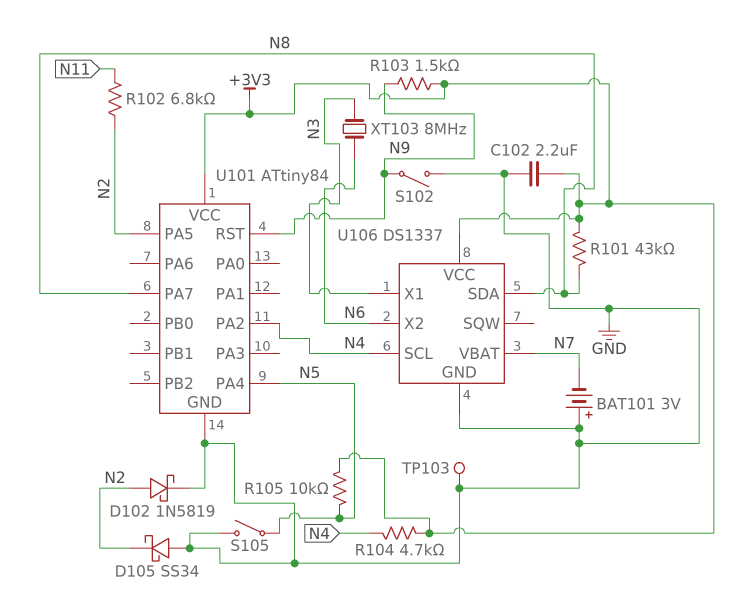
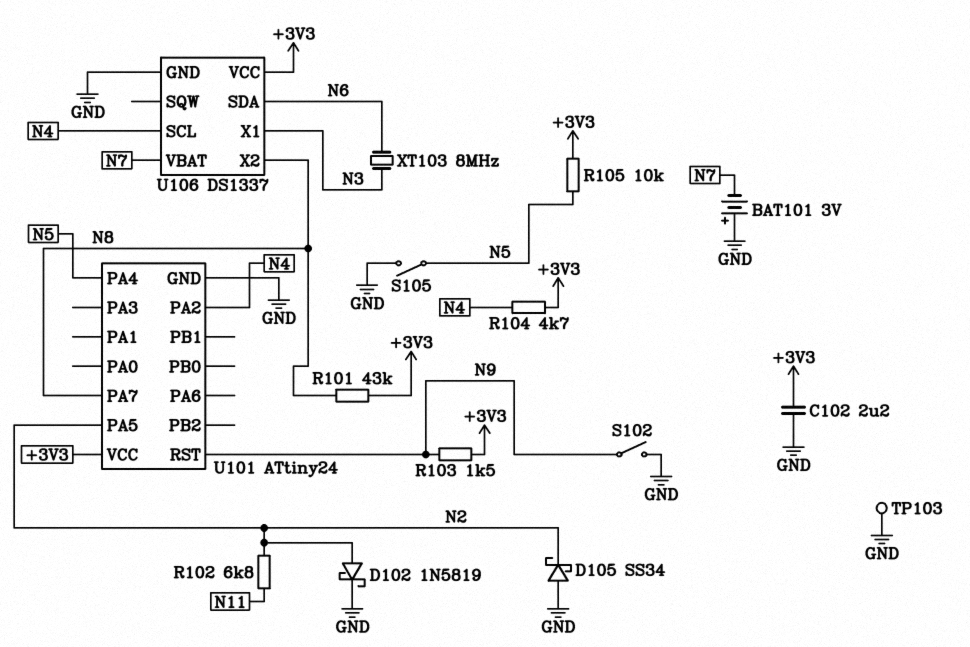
U101: ATtiny84 -> ATtiny24
U106 pin SDA: N8 -> N6
U106 pin X2: N6 -> N8

